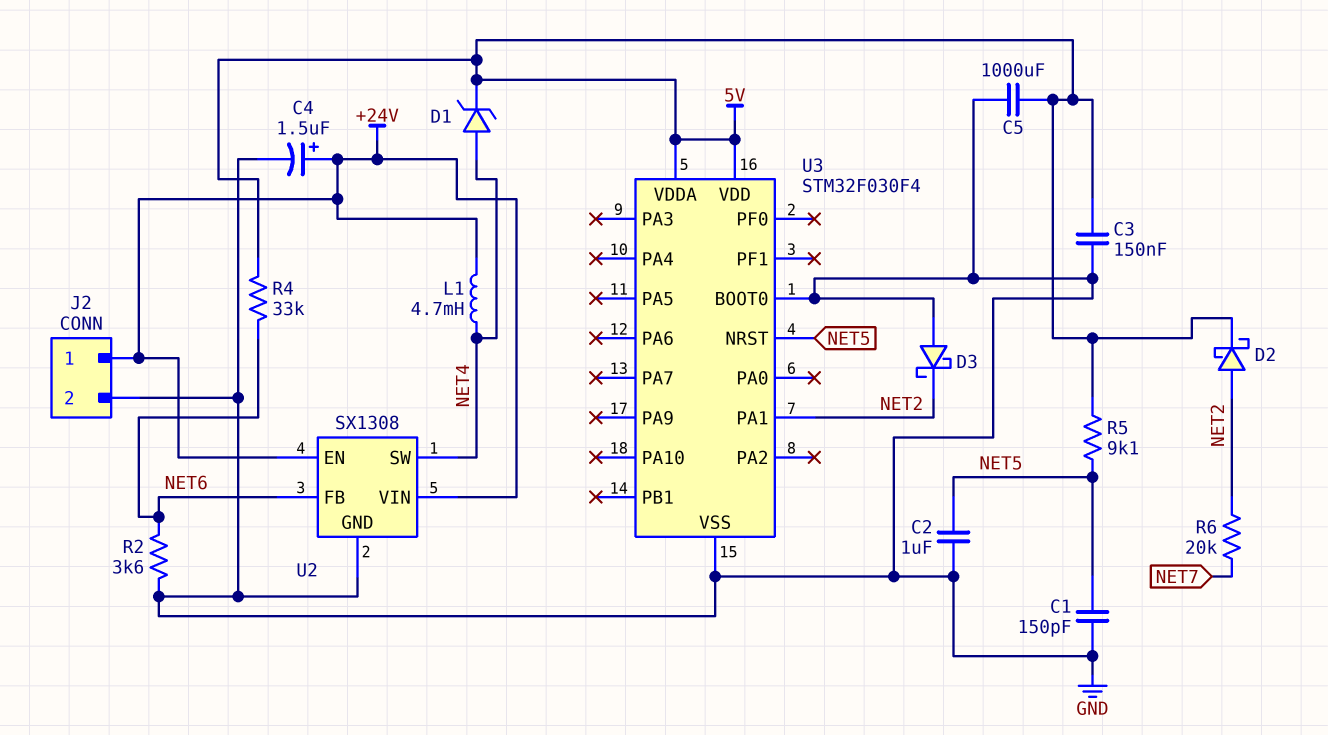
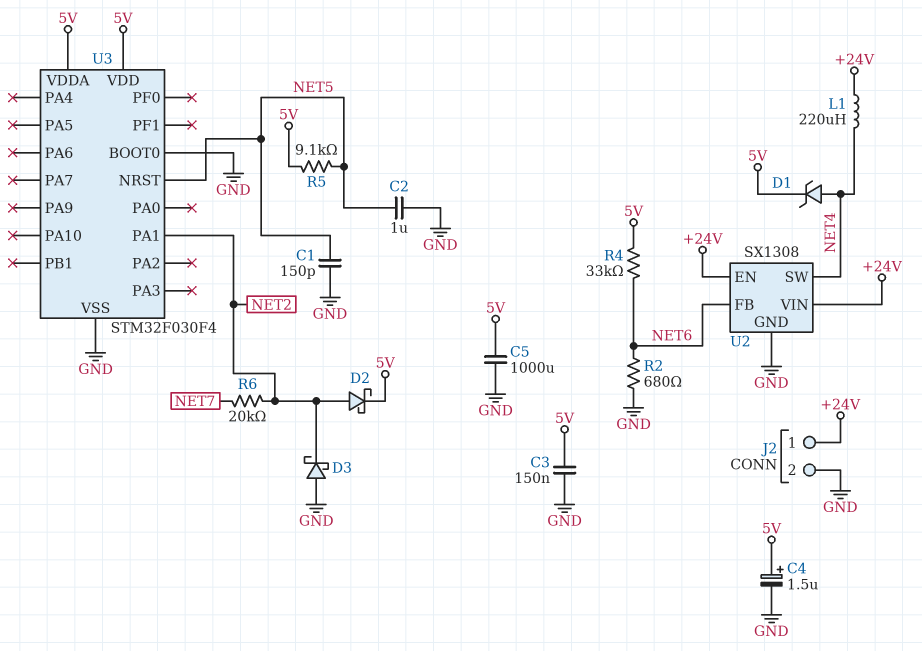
C4: 1.5uF (plus +24V, minus GND) -> 1.5uF (plus 5V, minus GND)
L1: 4.7mH (+24V, NET4) -> 220uH (+24V, NET4)
R2: 3.6k (GND, NET6) -> 680 (GND, NET6)

